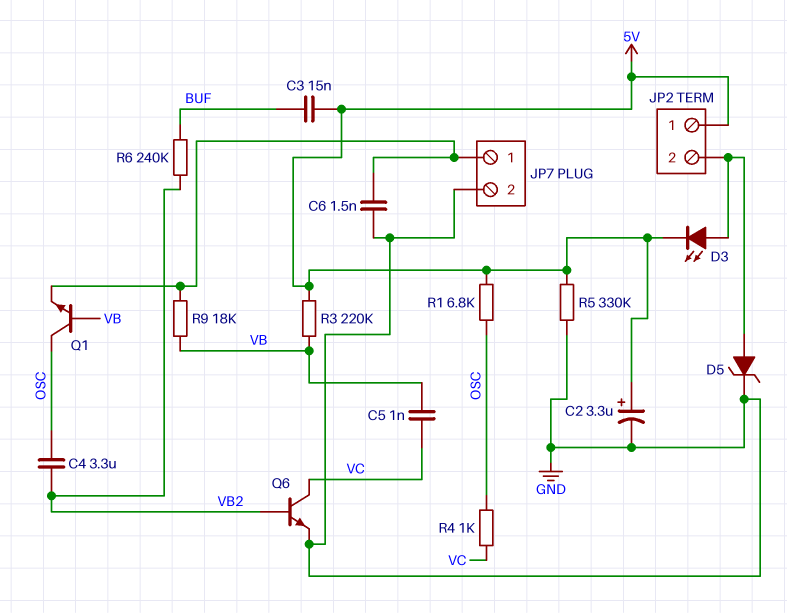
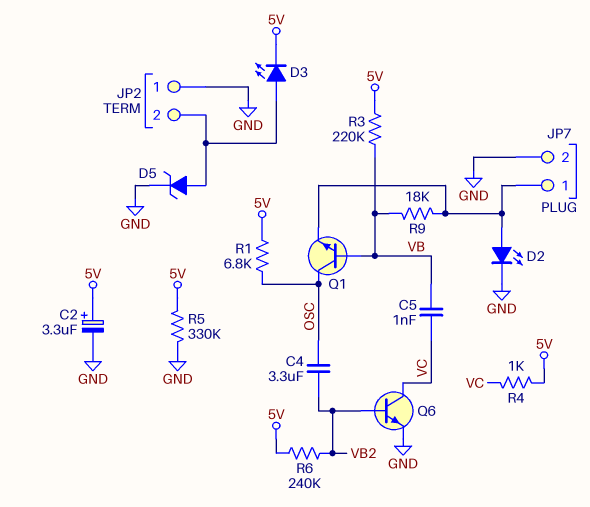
C3: 15nF (5V, BUF) -> none
C6: 1.5nF (GND, JP7/1) -> none
D2: none -> LED (A JP7/1, K GND)
JP2 pin 1: 5V -> GND
R4: 1k (OSC, VC) -> 1k (5V, VC)
R6: 240k (BUF, VB2) -> 240k (5V, VB2)

